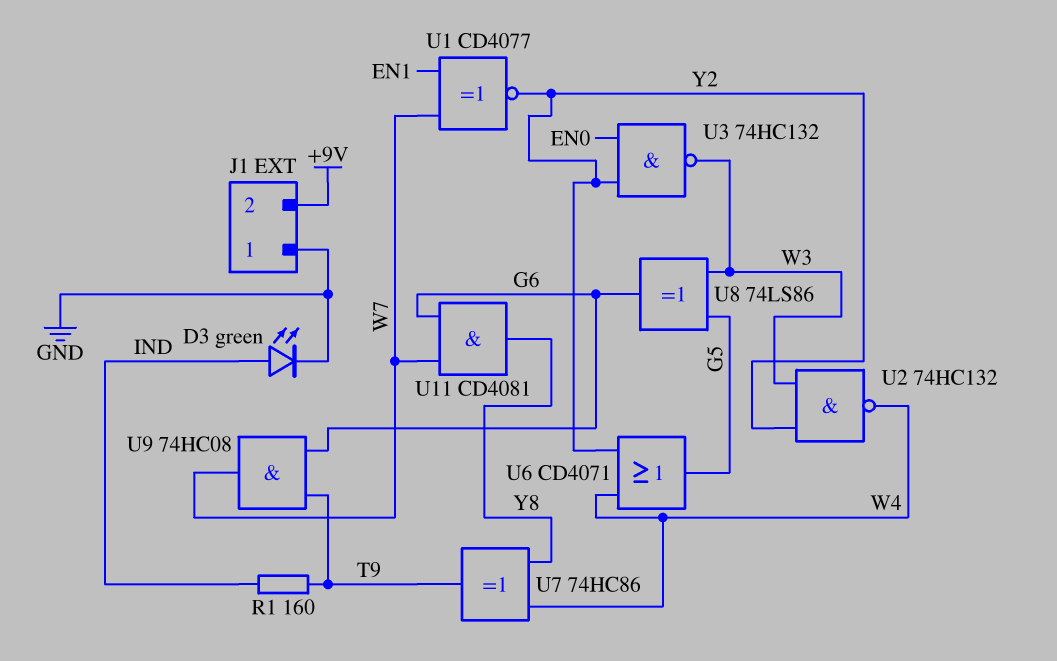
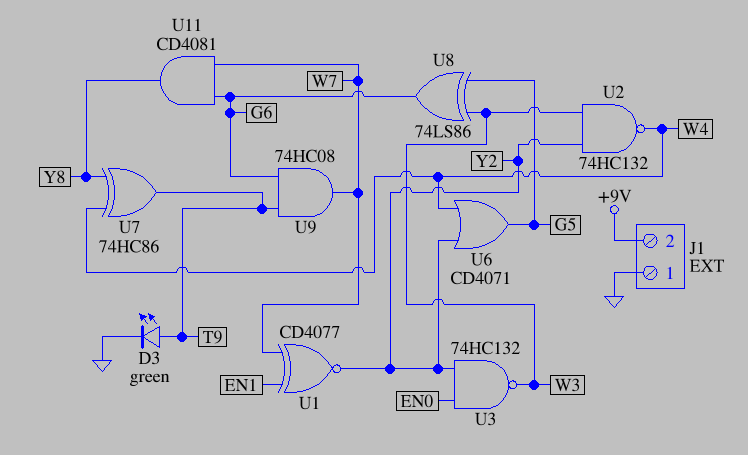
D3: LED green (A IND, K GND) -> LED green (A T9, K GND)
R1: 160 (IND, T9) -> none

